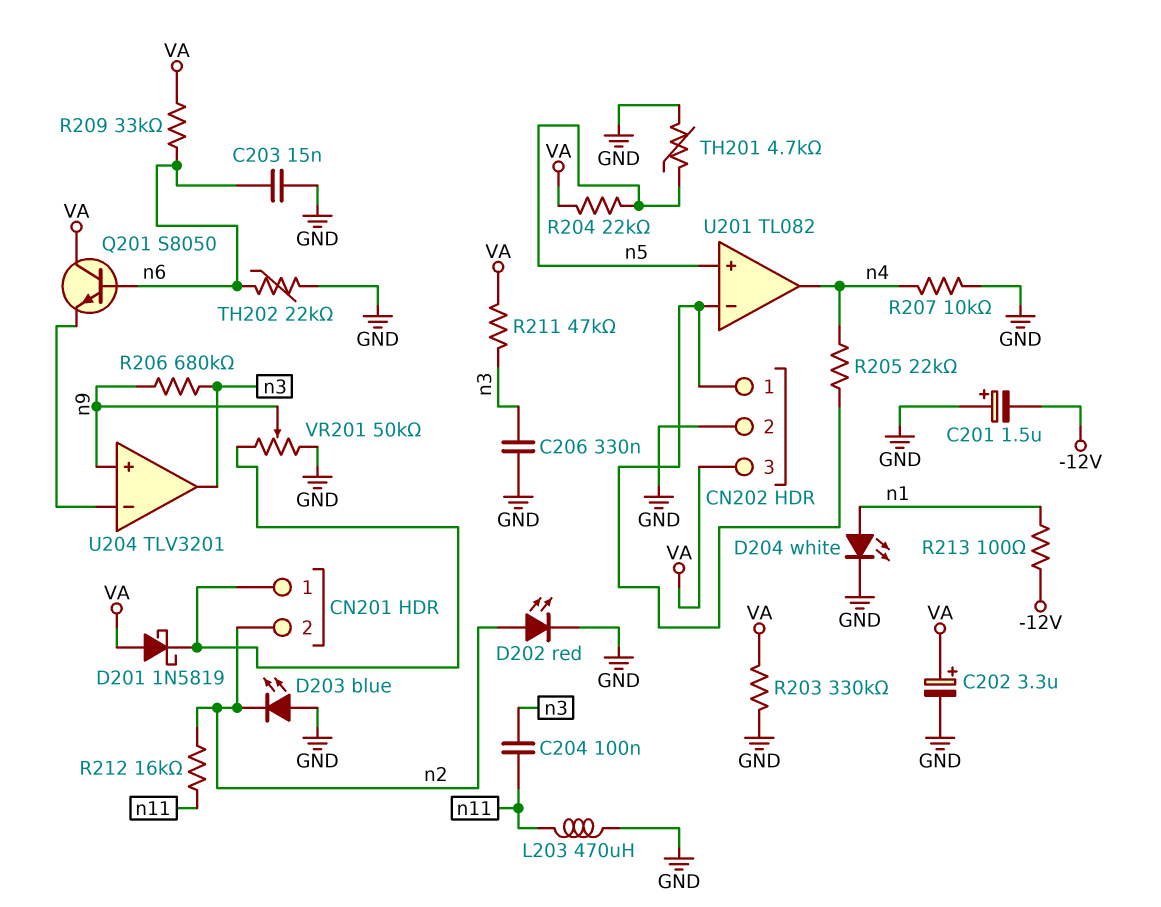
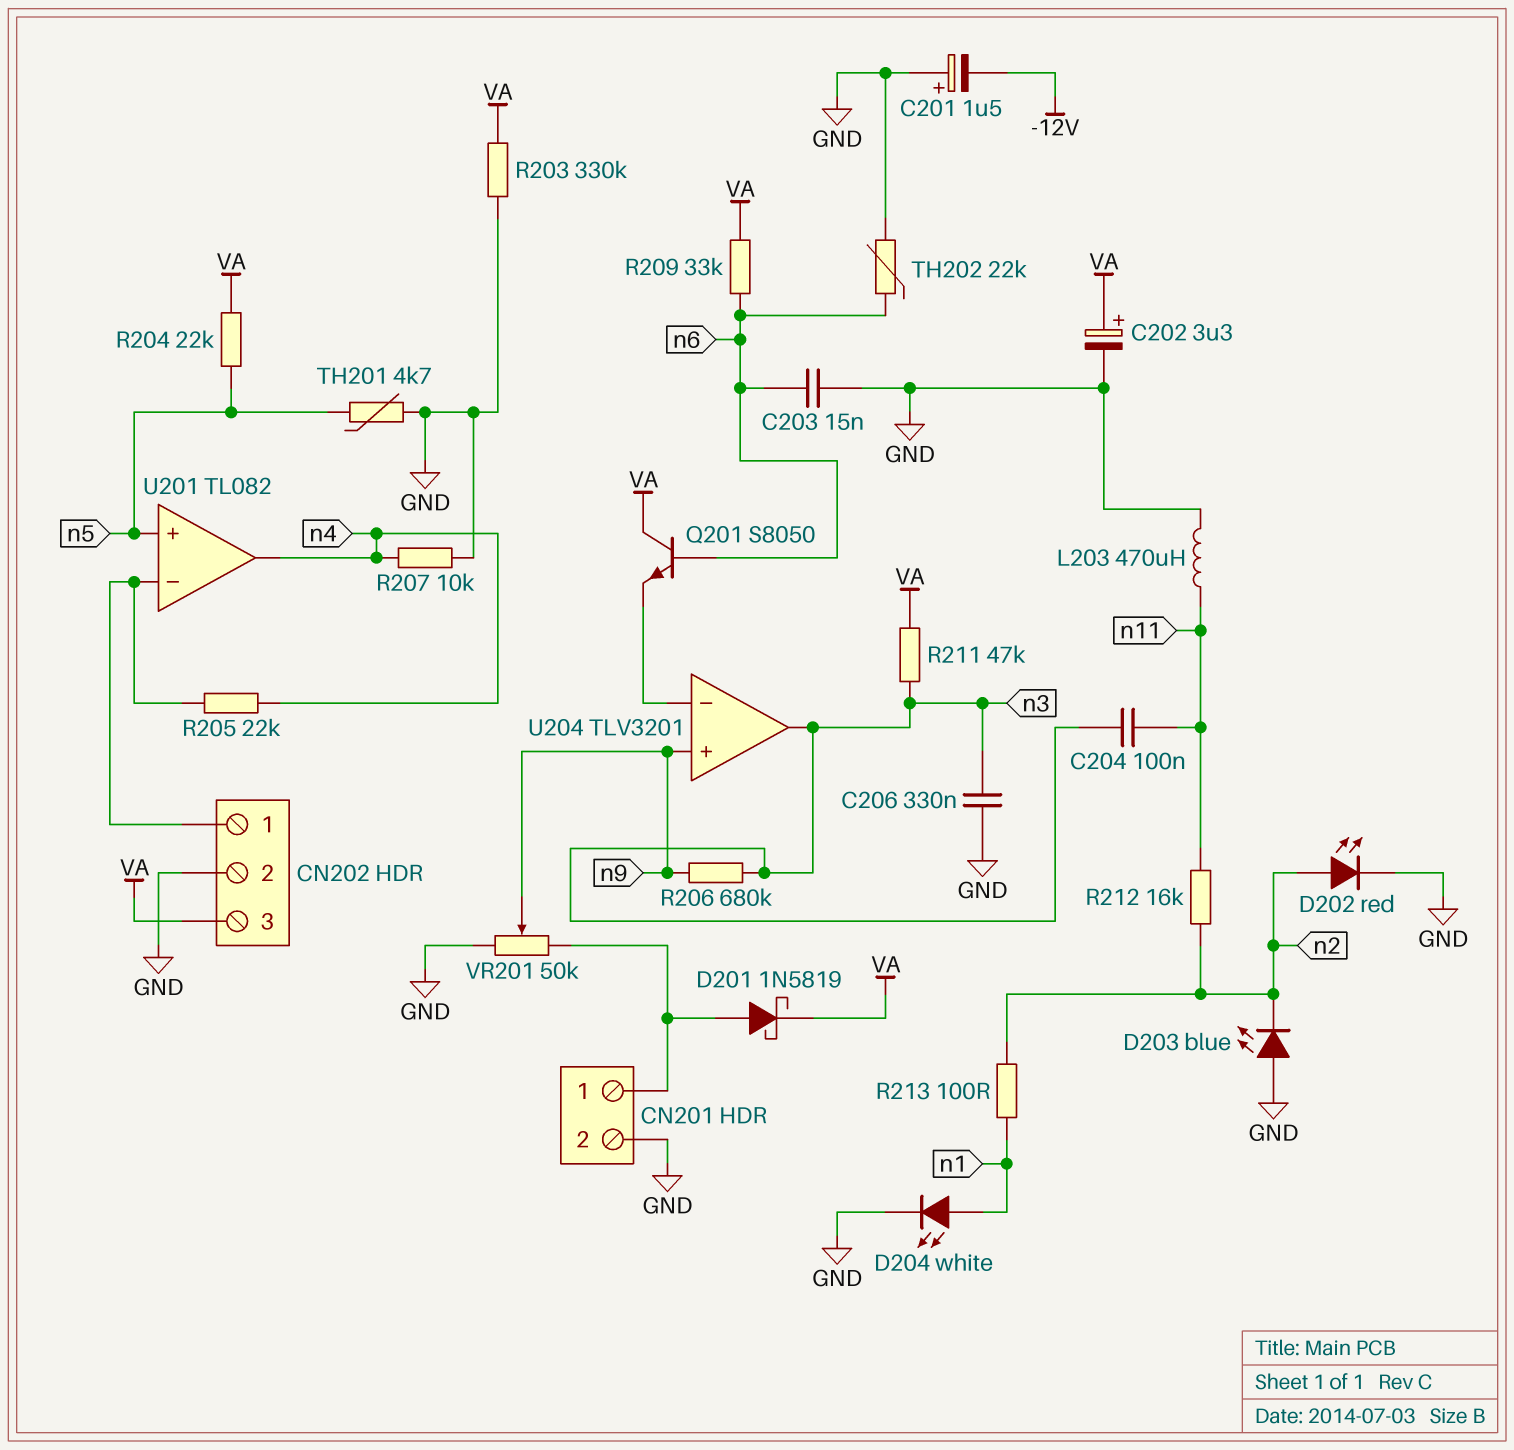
CN201 pin 2: n2 -> GND
D201: schottky 1N5819 (A VA, K CN201/1) -> schottky 1N5819 (A CN201/1, K VA)
R213: 100 (-12V, n1) -> 100 (n1, n2)

